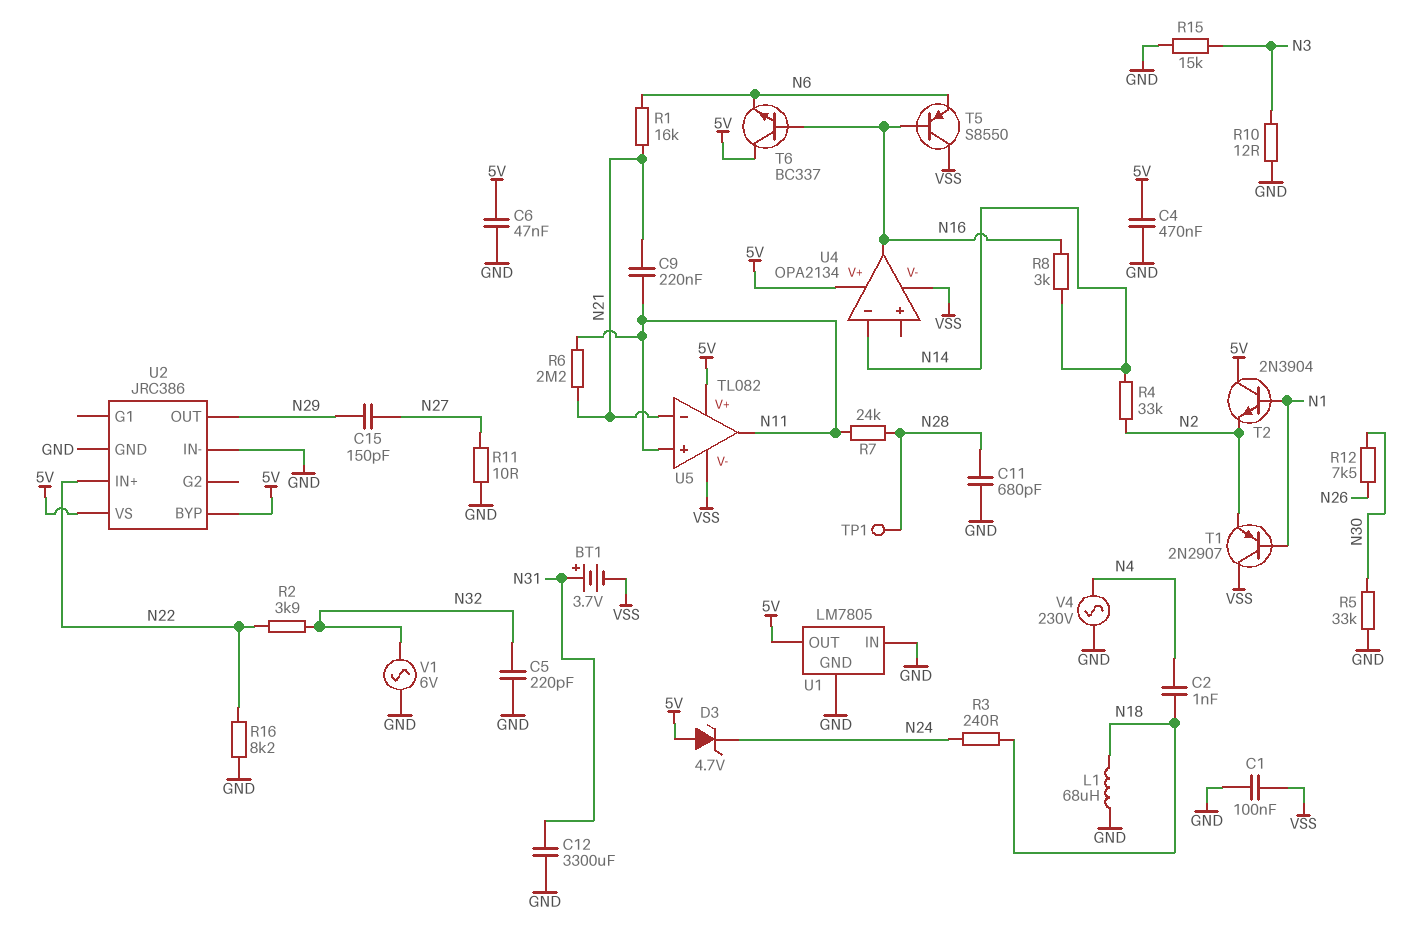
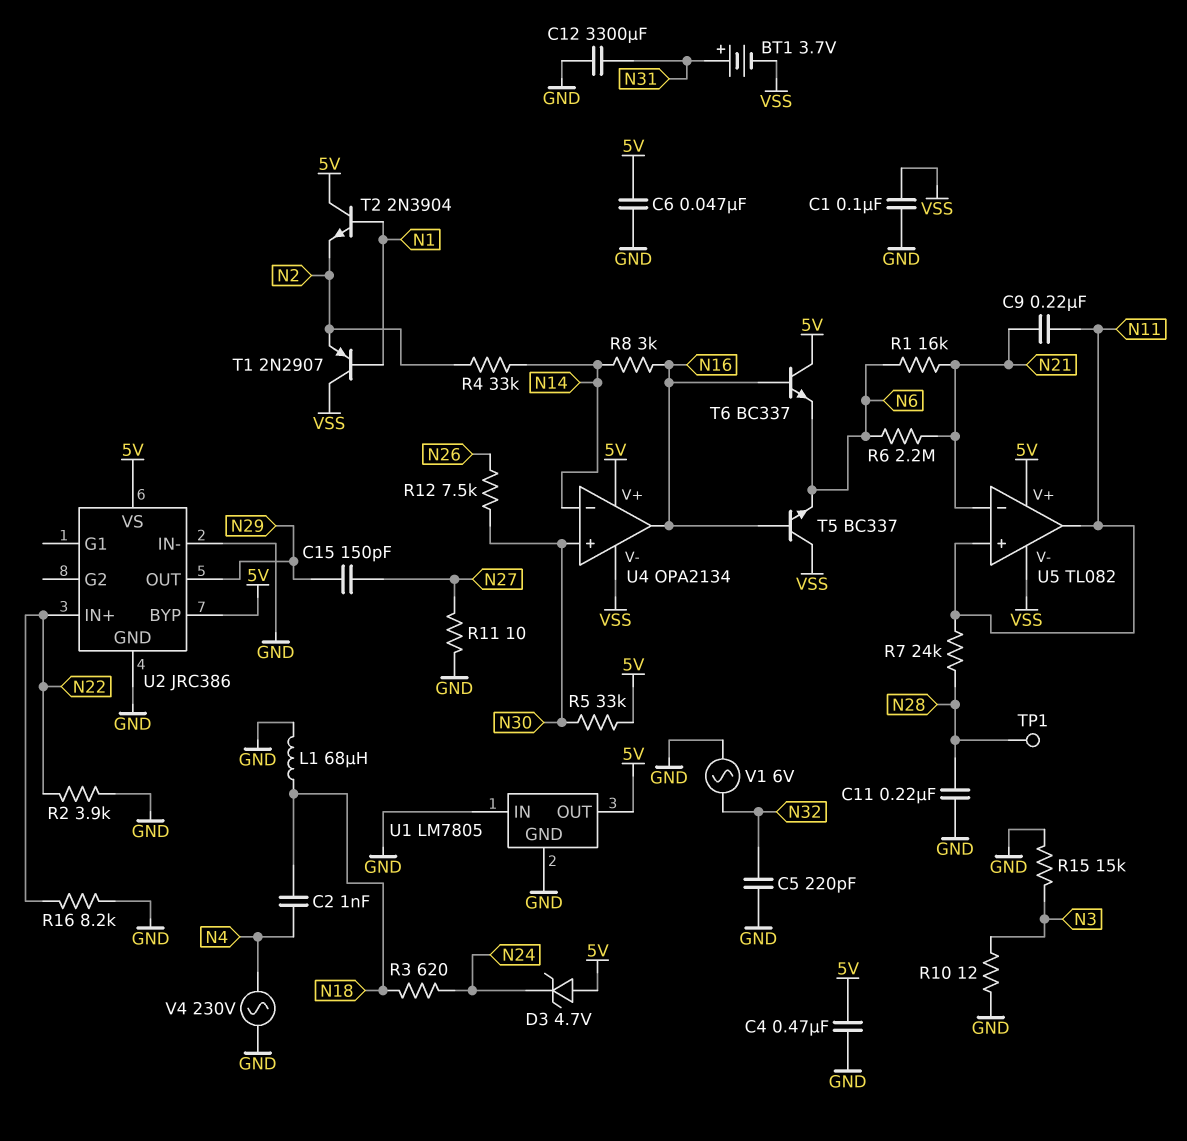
C11: 680pF (GND, N28) -> 220nF (GND, N28)
R2: 3.9k (N22, N32) -> 3.9k (GND, N22)
R3: 240 (N18, N24) -> 620 (N18, N24)
R5: 33k (GND, N30) -> 33k (5V, N30)
R6: 2.2M (N11, N21) -> 2.2M (N6, N21)
T5: PNP S8550 (B N16, C VSS, E N6) -> NPN BC337 (B N16, C VSS, E N6)
U4 pin in+: none -> N30

